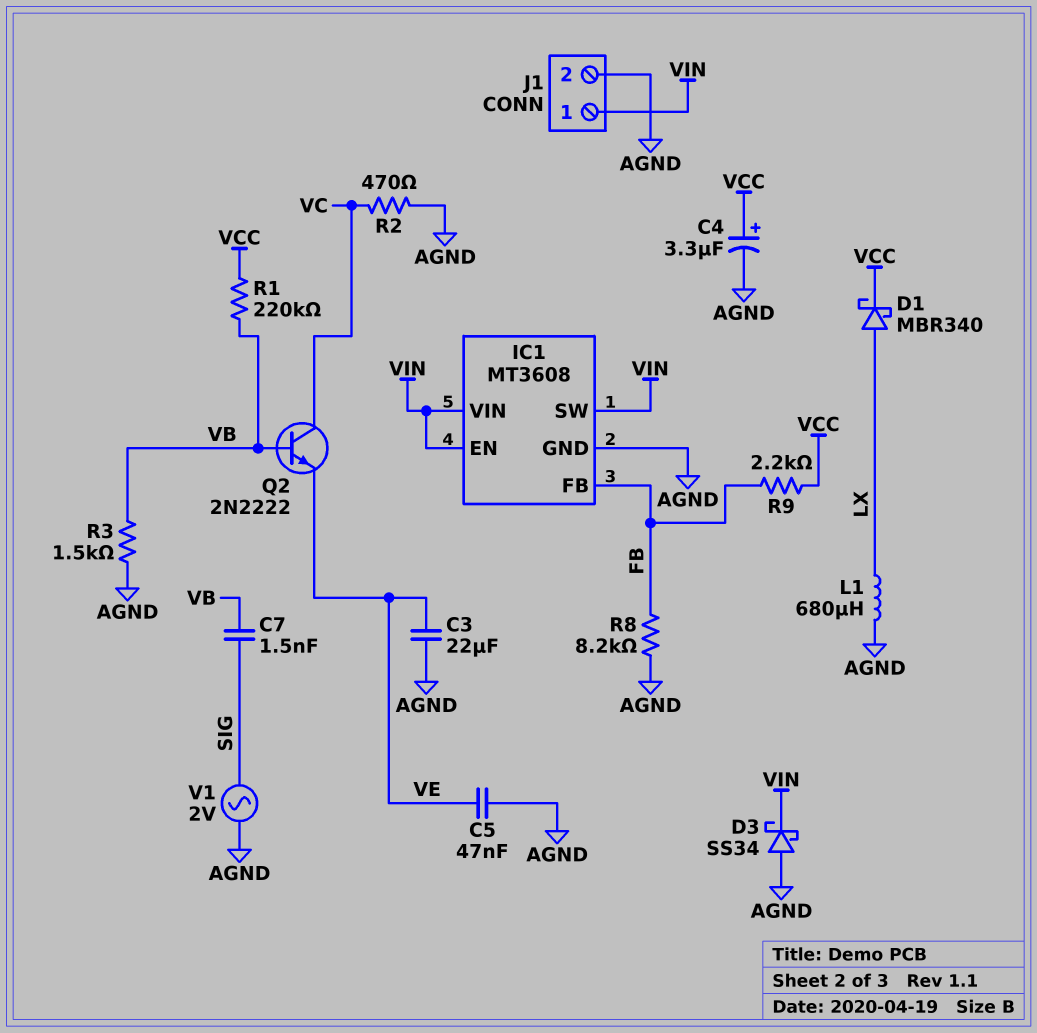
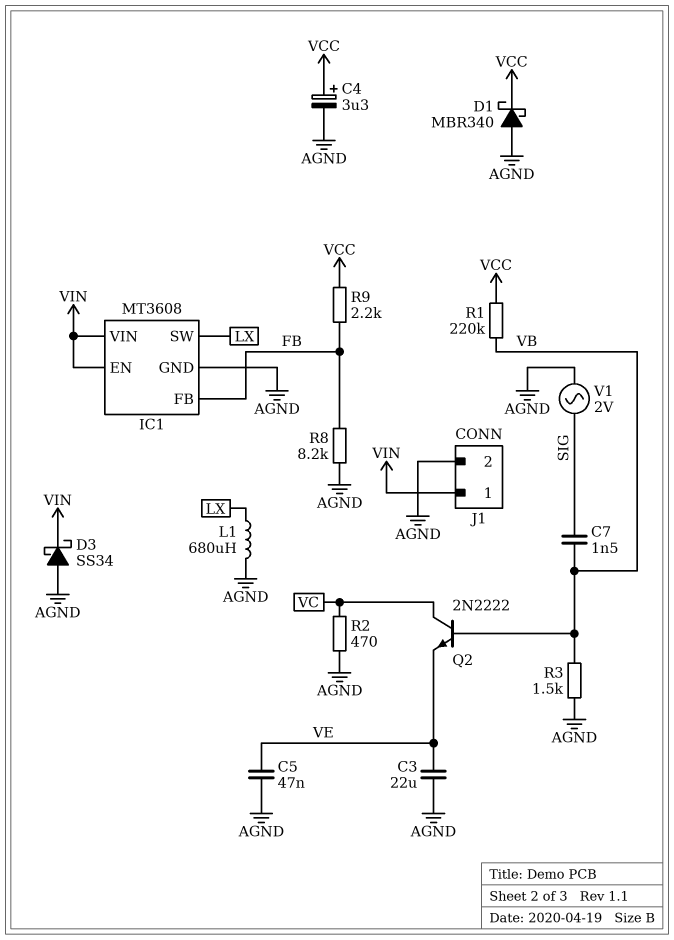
D1: schottky MBR340 (A LX, K VCC) -> schottky MBR340 (A AGND, K VCC)
IC1 pin SW: VIN -> LX

